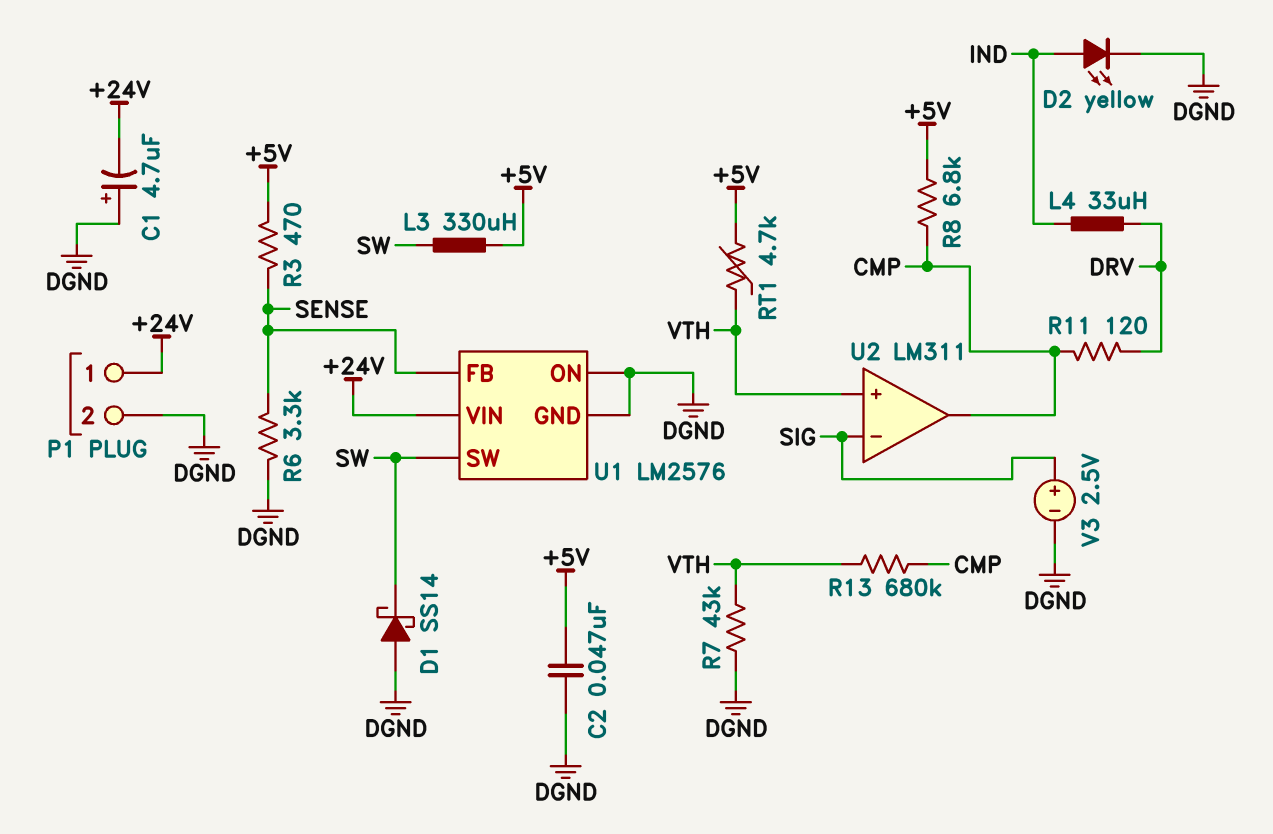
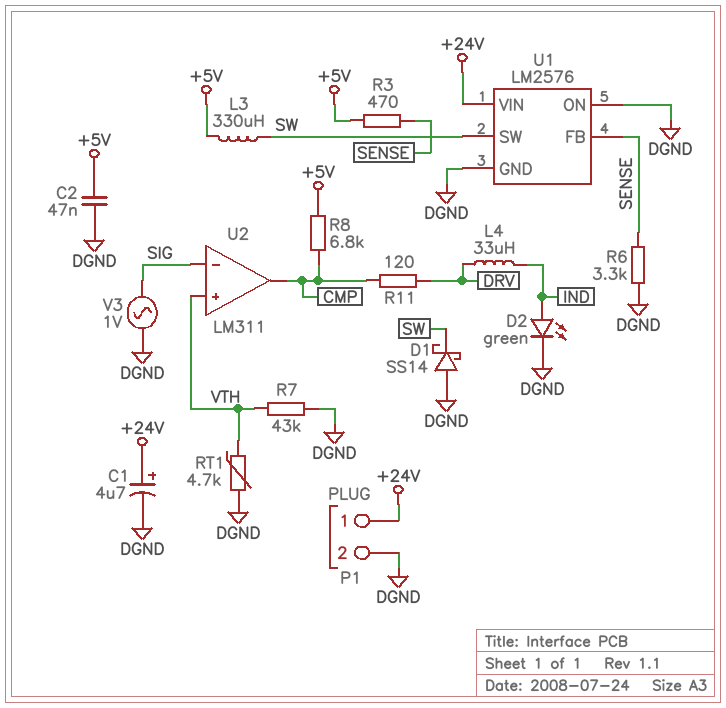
C1: 4.7uF (plus DGND, minus +24V) -> 4.7uF (plus +24V, minus DGND)
D2: LED yellow (A IND, K DGND) -> LED green (A IND, K DGND)
R13: 680k (CMP, VTH) -> none
RT1: 4.7k (+5V, VTH) -> 4.7k (DGND, VTH)
V3: 2.5V (plus SIG, minus DGND) -> AC 1V (DGND, SIG)

